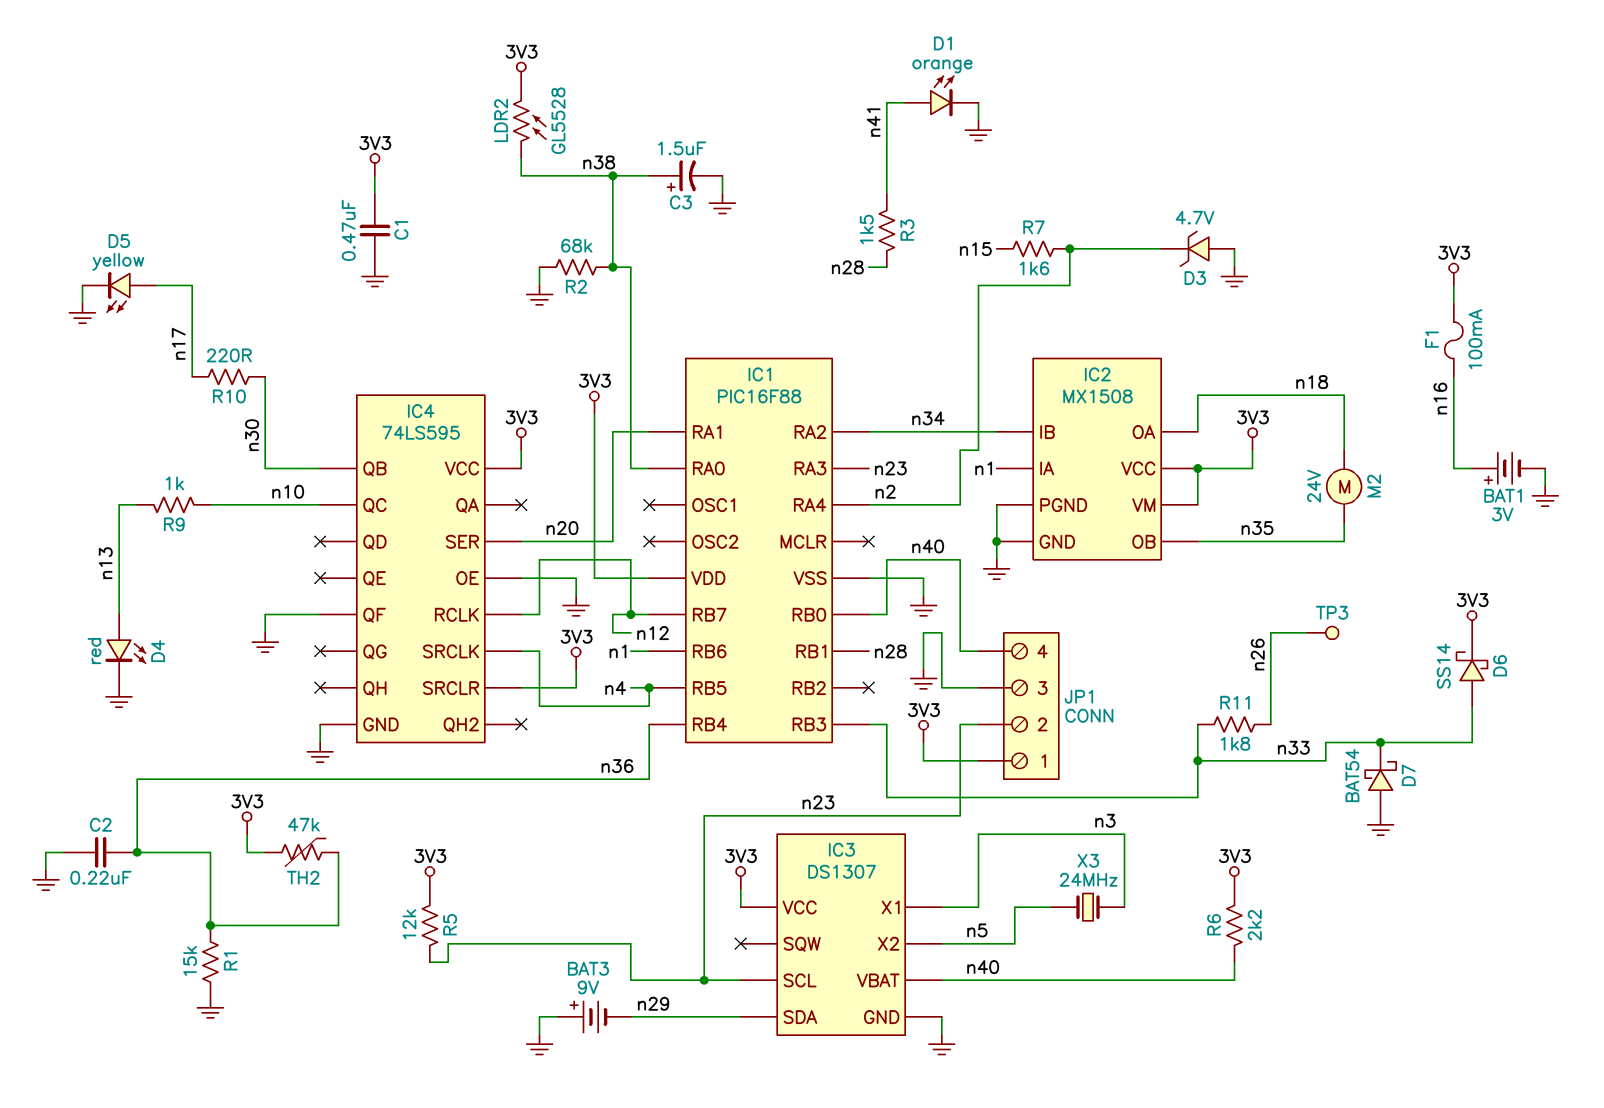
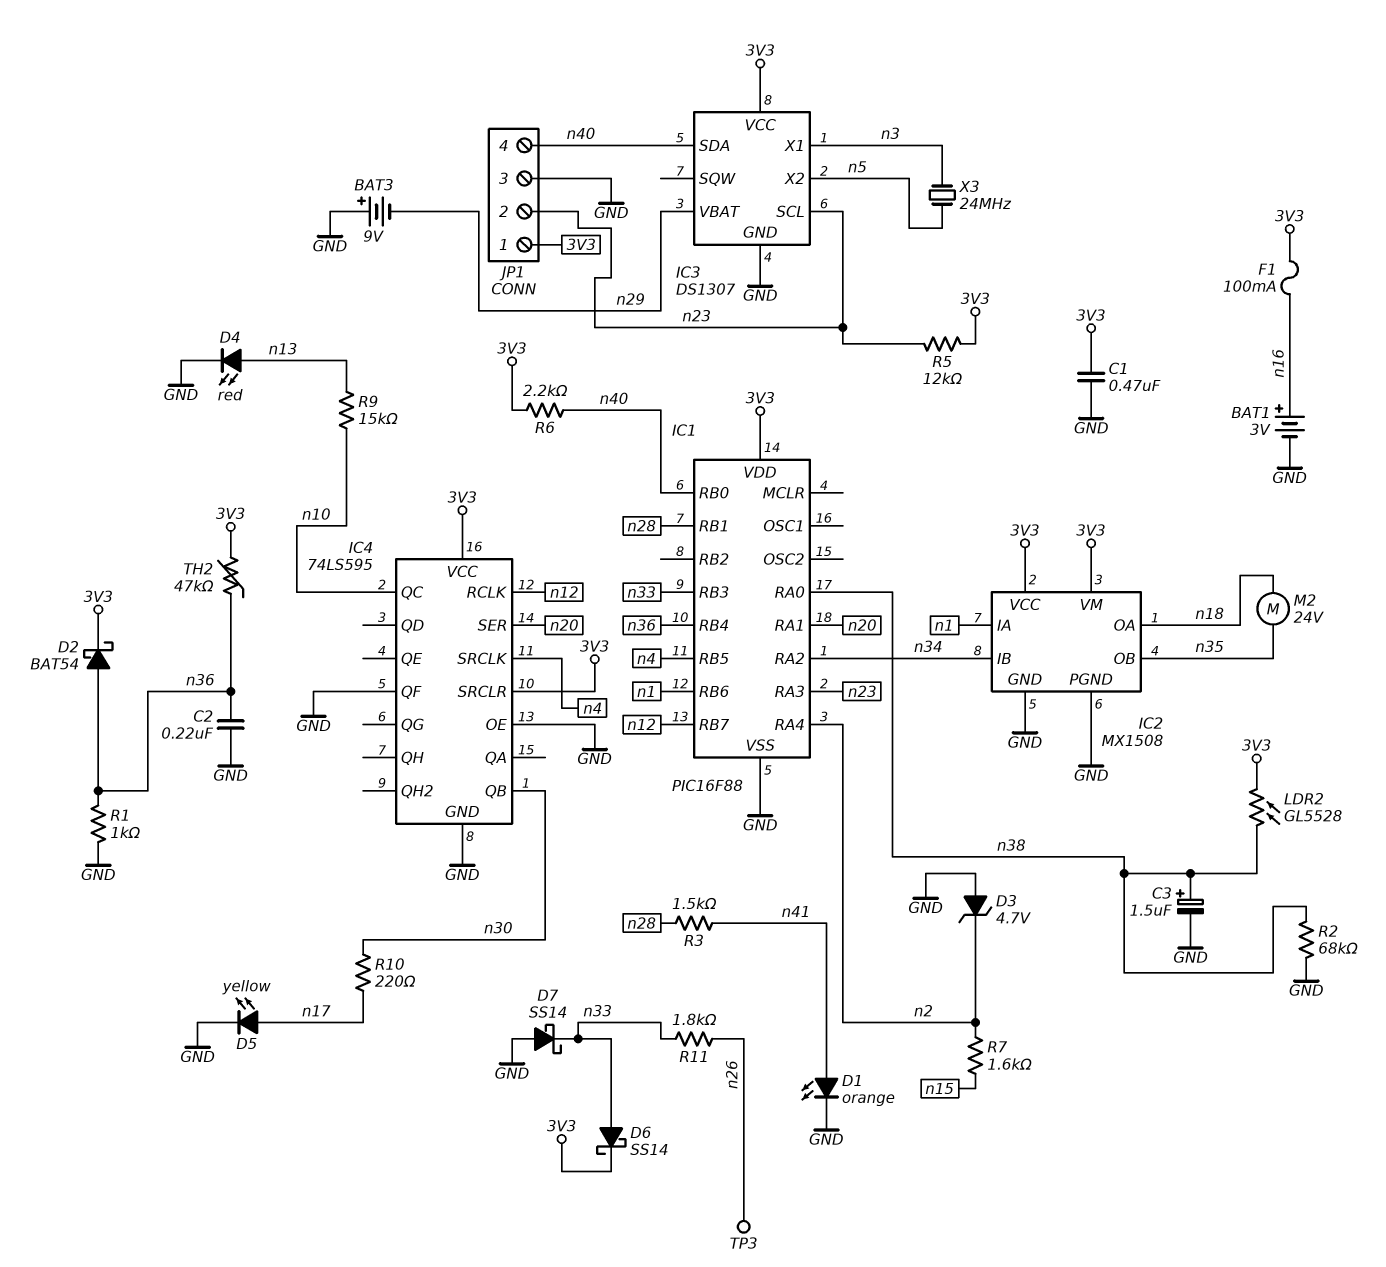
D2: none -> schottky BAT54 (A n36, K 3V3)
D7: schottky BAT54 (A GND, K n33) -> schottky SS14 (A GND, K n33)
IC3 pin SDA: n29 -> n40
IC3 pin VBAT: n40 -> n29
R1: 15k (GND, n36) -> 1k (GND, n36)
R9: 1k (n10, n13) -> 15k (n10, n13)

